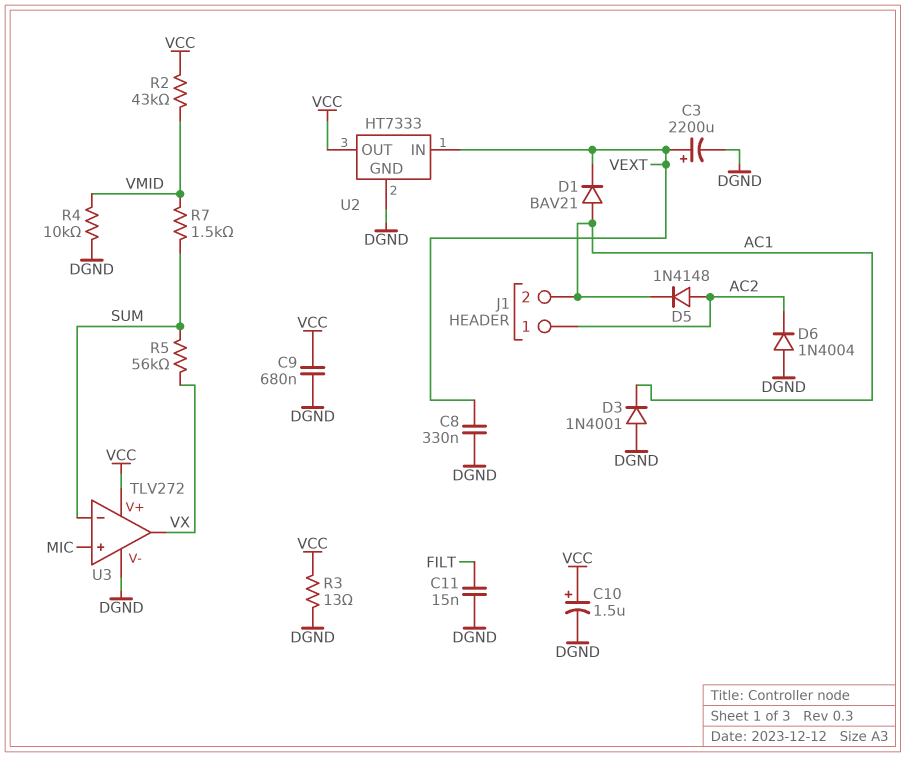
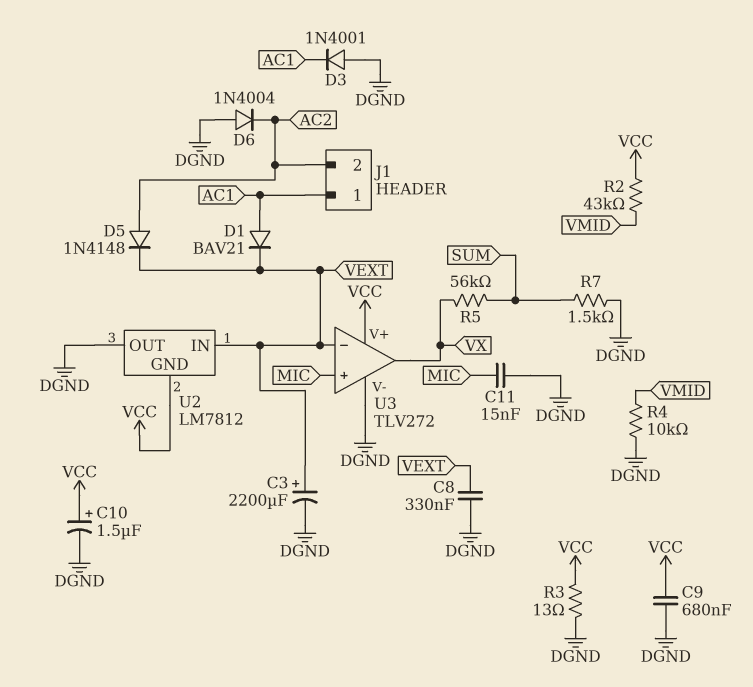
C11: 15nF (DGND, FILT) -> 15nF (DGND, MIC)
D5: diode 1N4148 (A AC2, K AC1) -> diode 1N4148 (A AC2, K VEXT)
J1 pin 1: AC2 -> AC1
J1 pin 2: AC1 -> AC2
R7: 1.5k (SUM, VMID) -> 1.5k (DGND, SUM)
U2: HT7333 -> LM7812
U2 pin GND: DGND -> VCC
U2 pin OUT: VCC -> DGND
U3 pin in-: SUM -> VEXT

